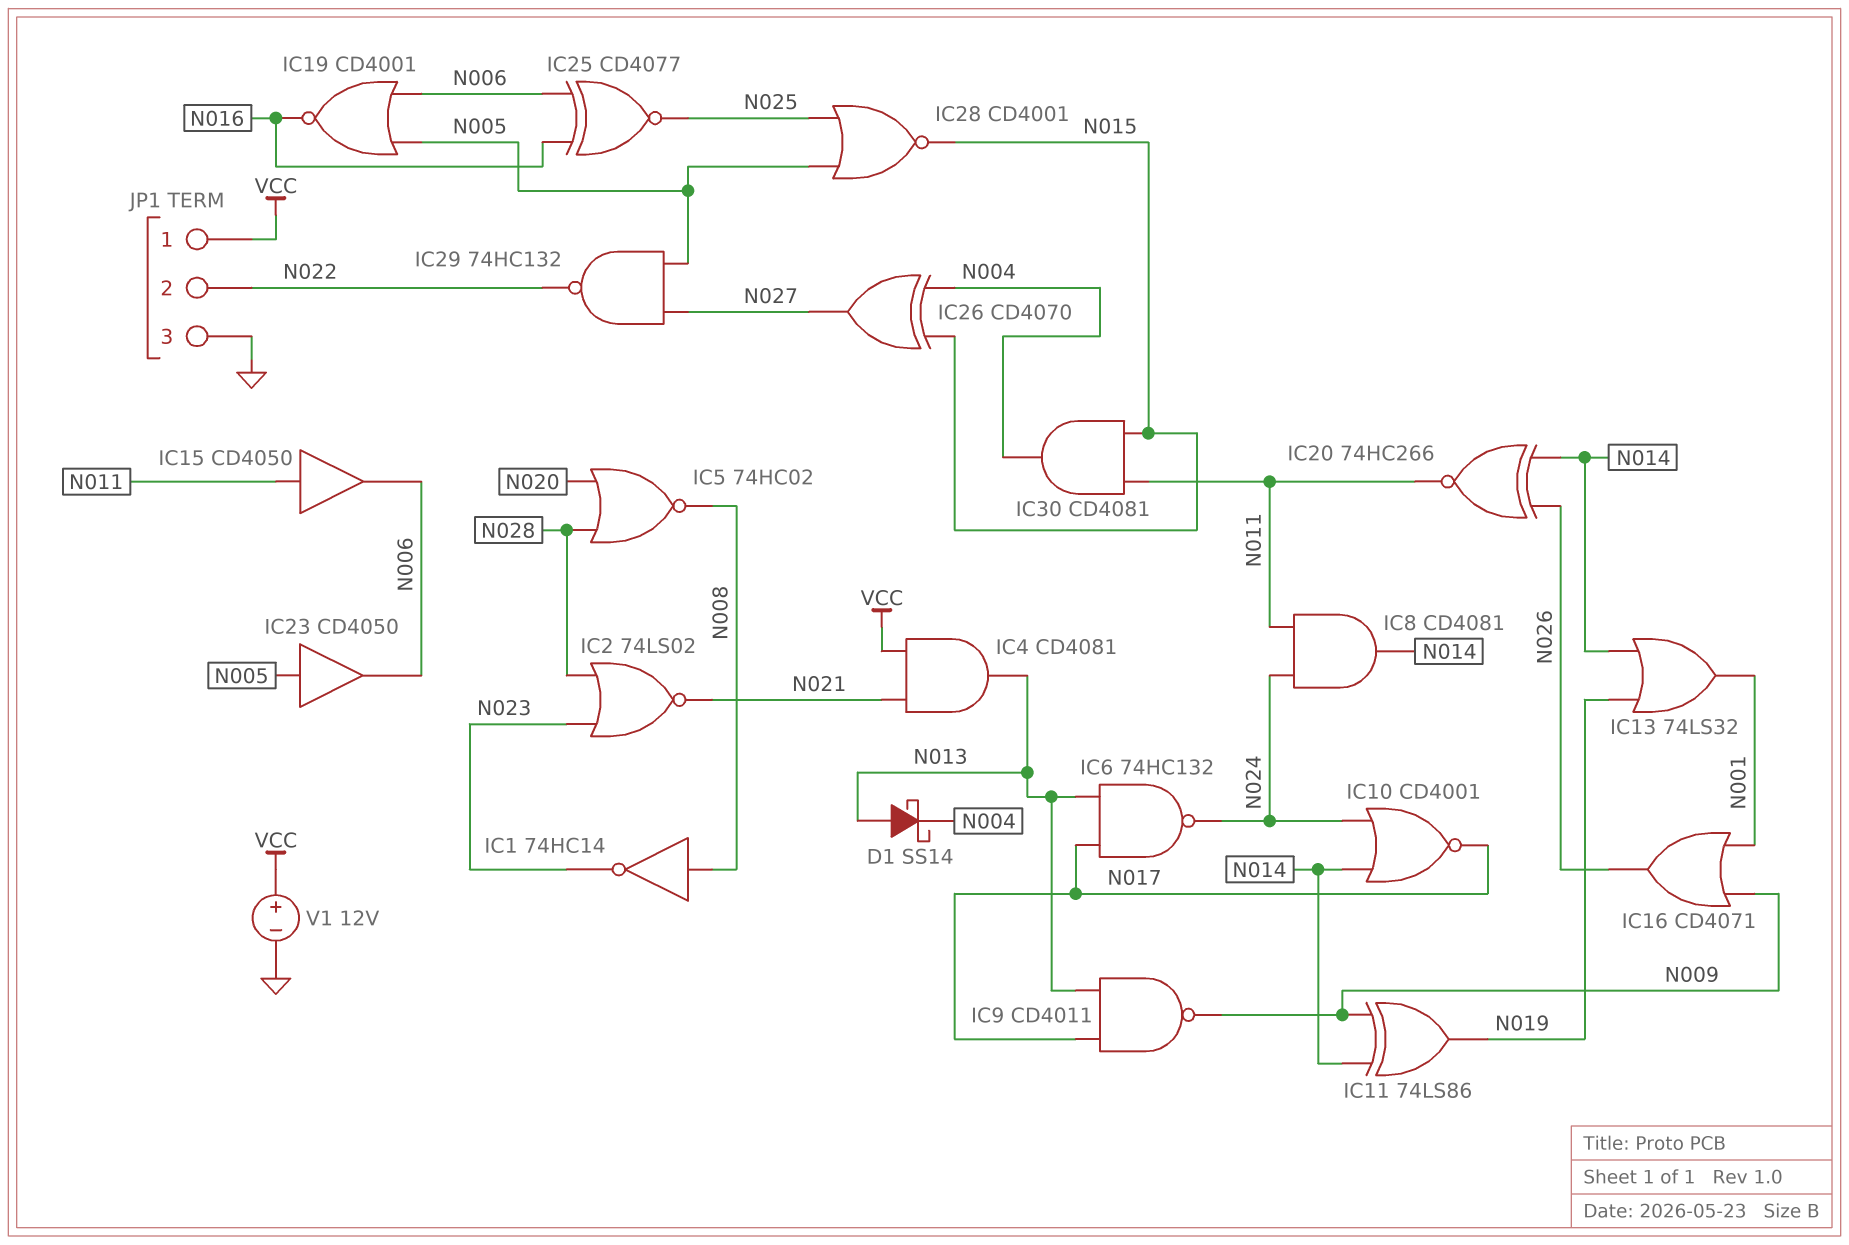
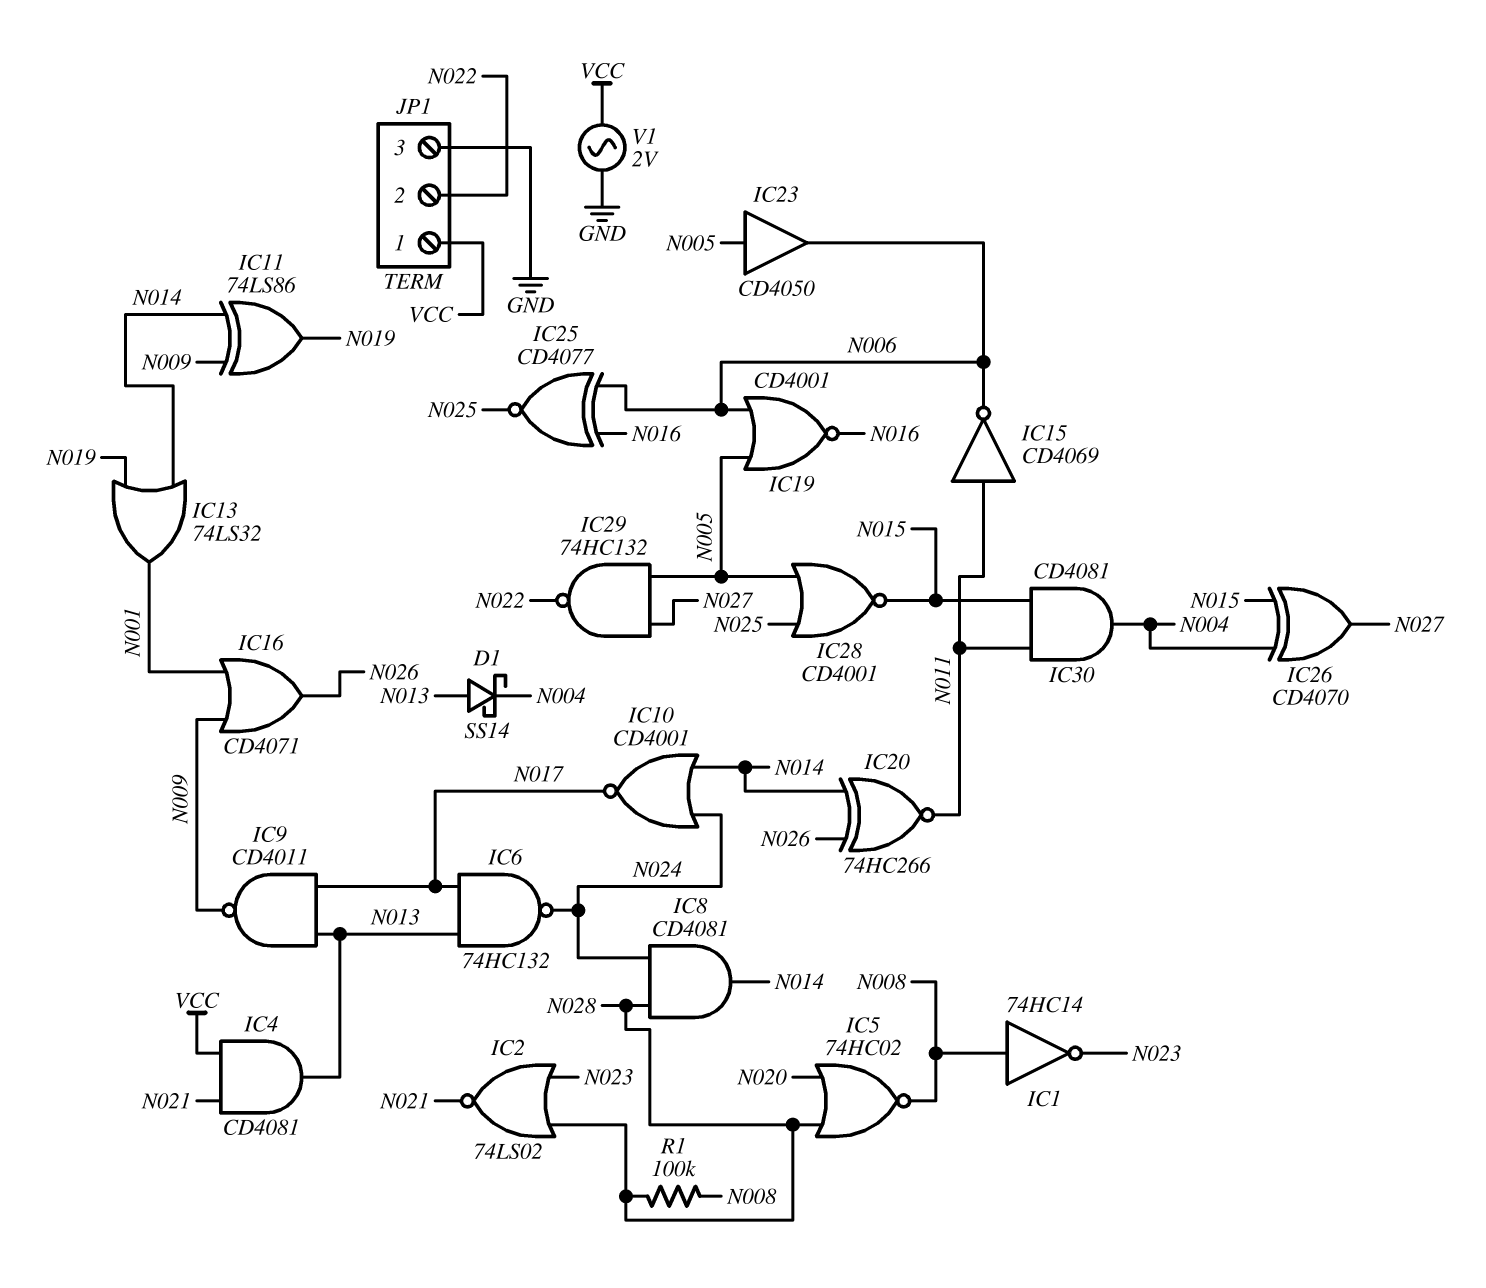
IC8: AND CD4081 (in N011, in N024, out N014) -> AND CD4081 (in N024, in N028, out N014)
IC15: buffer CD4050 (in N011, out N006) -> NOT CD4069 (in N011, out N006)
R1: none -> 100k (N008, N028)
V1: 12V (plus VCC, minus GND) -> AC 2V (GND, VCC)

